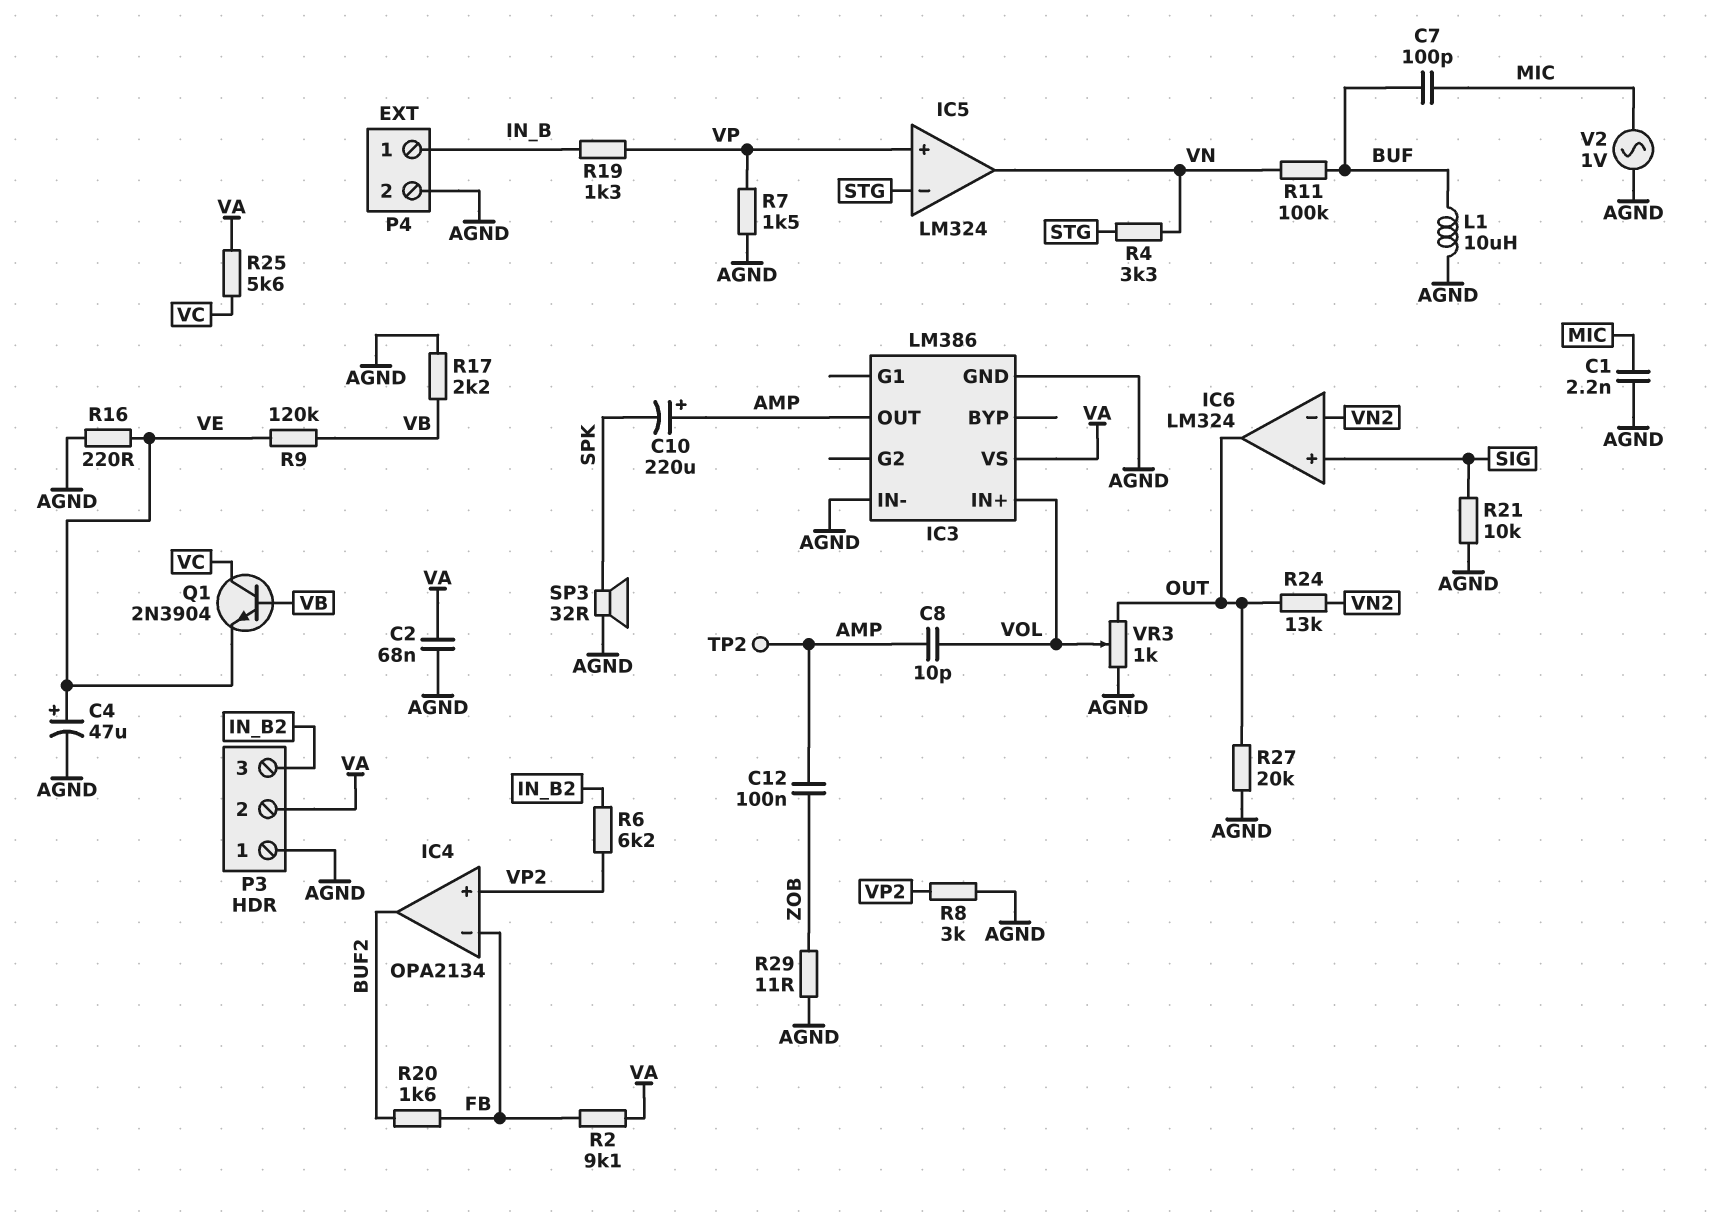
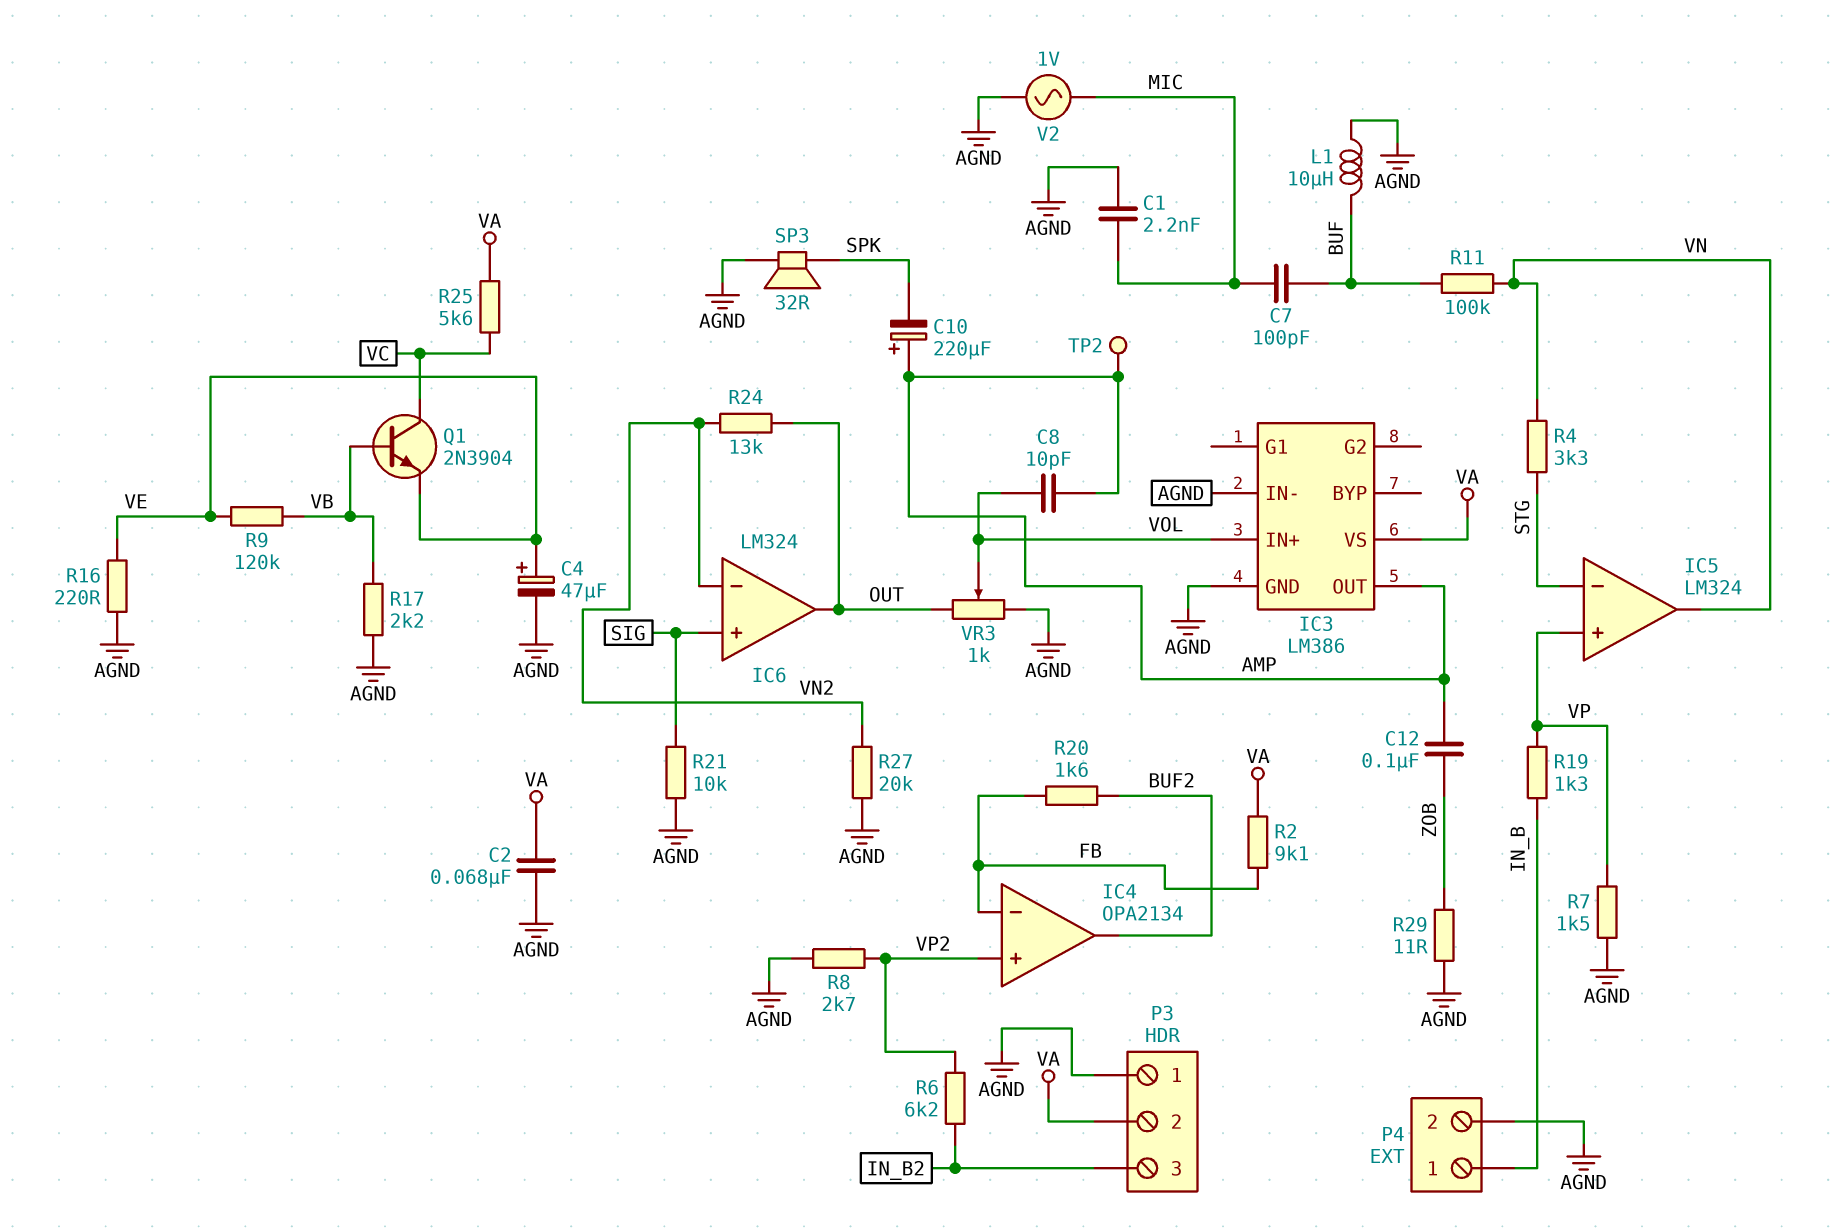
R8: 3k (AGND, VP2) -> 2.7k (AGND, VP2)
R27: 20k (AGND, OUT) -> 20k (AGND, VN2)

